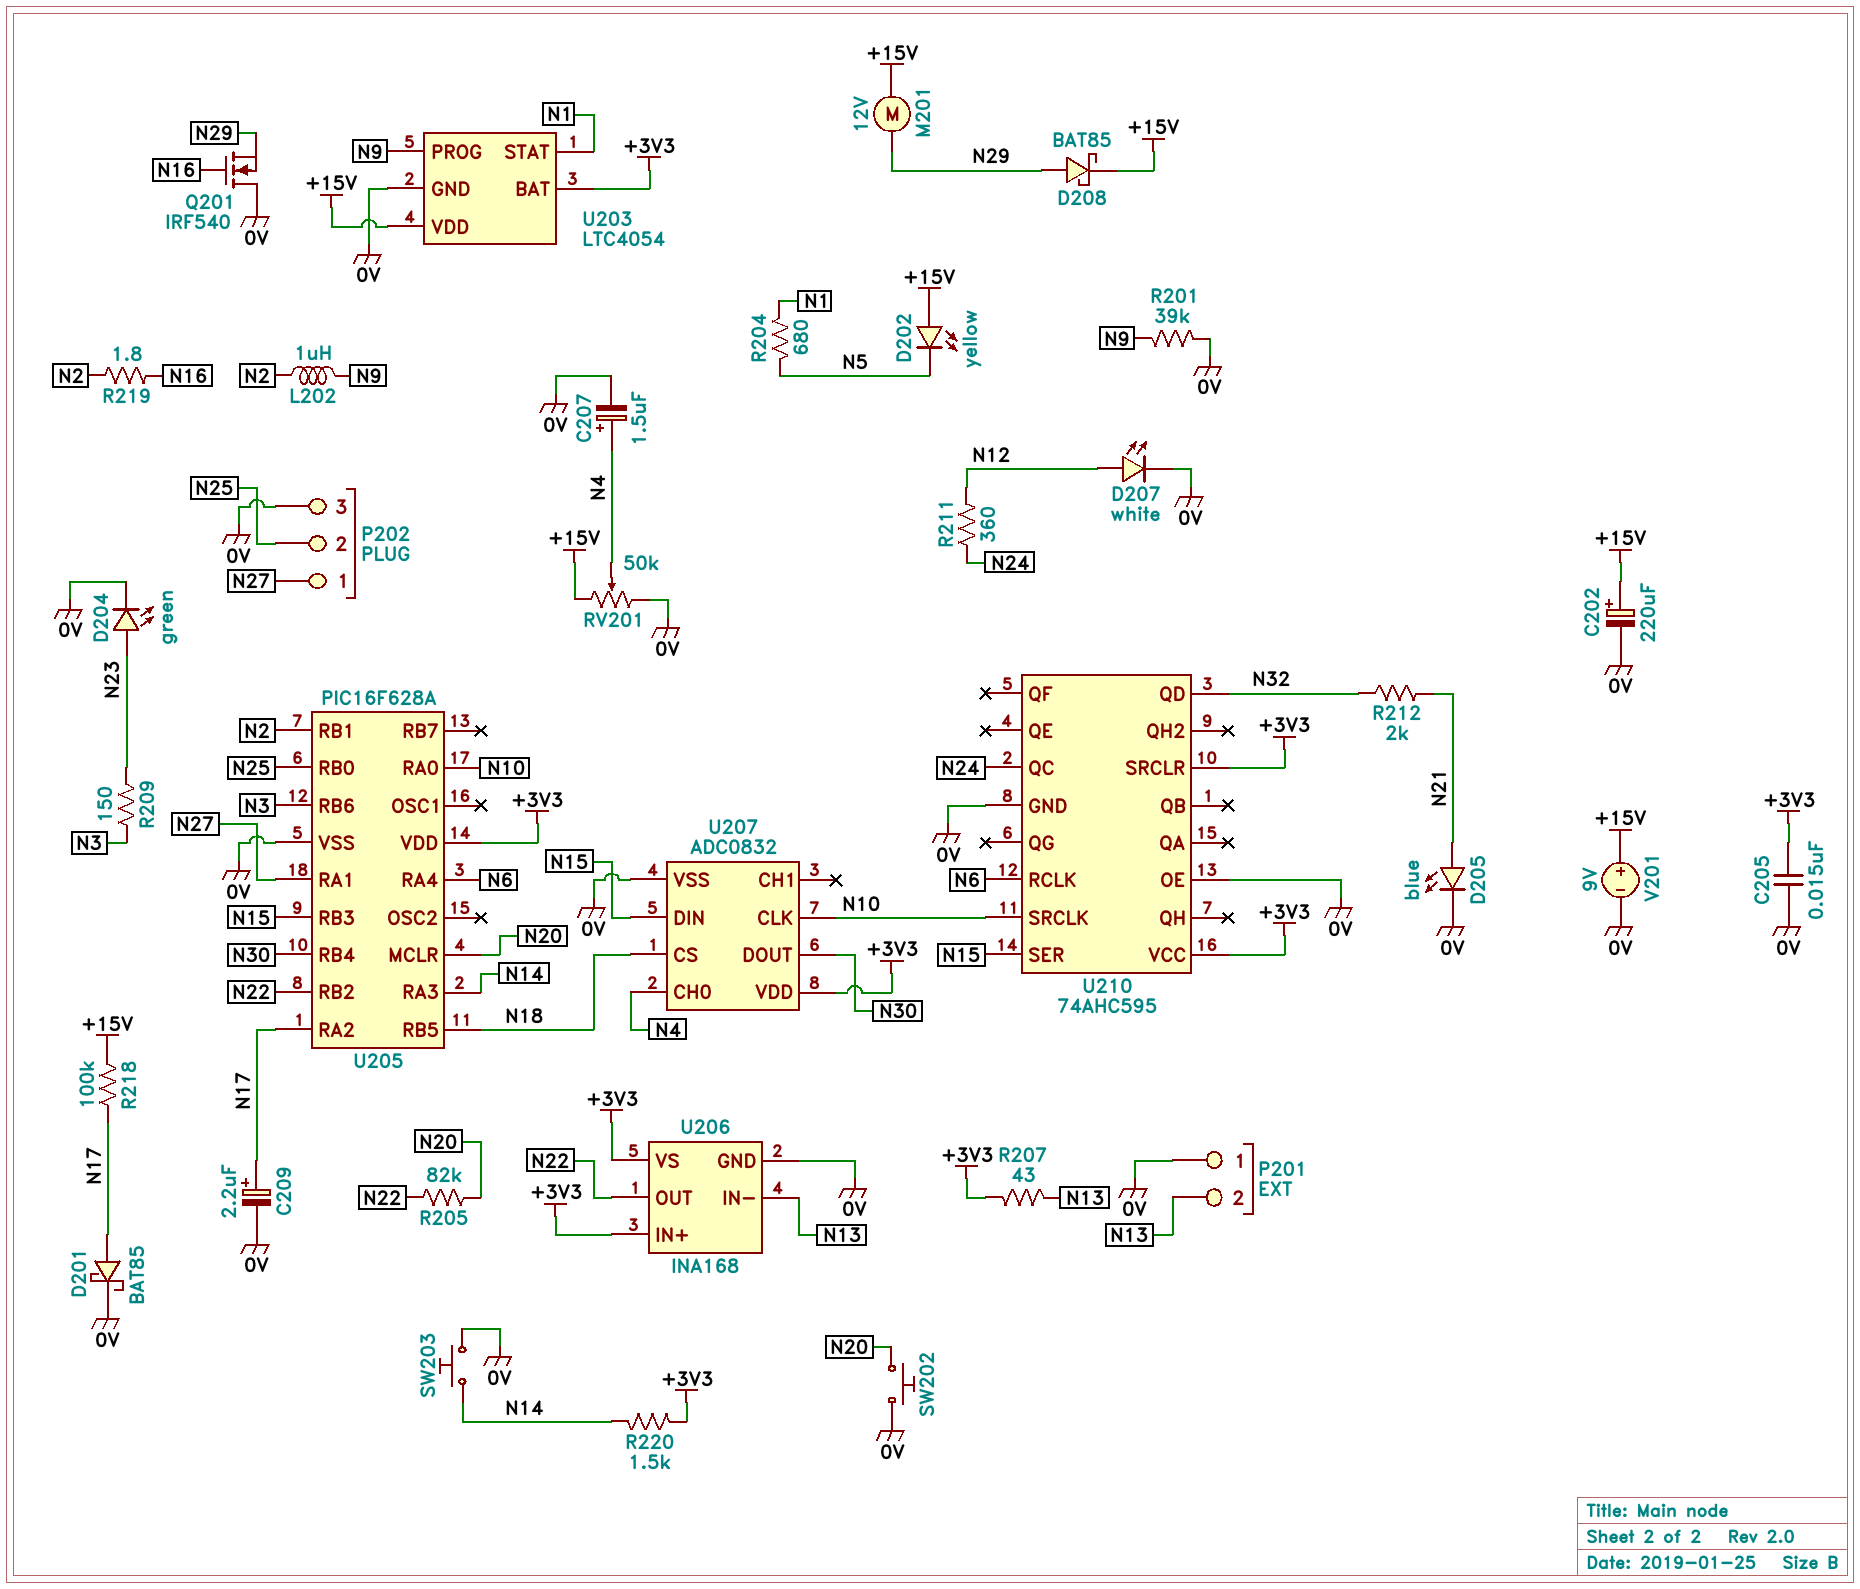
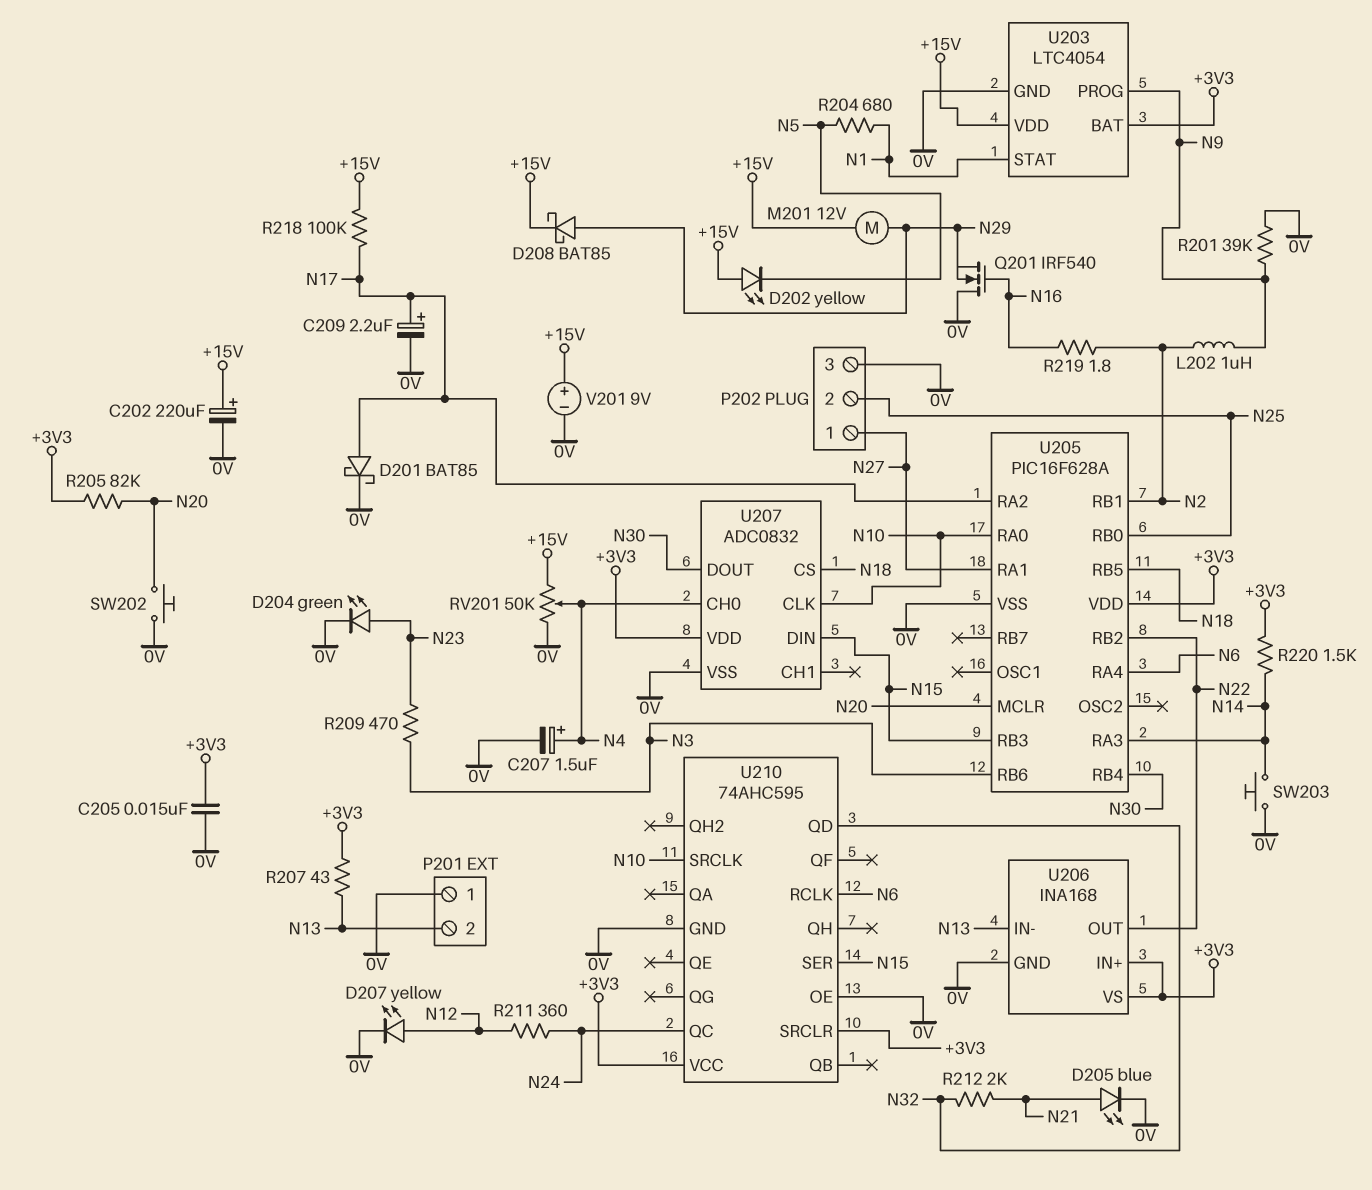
D207: LED white (A N12, K 0V) -> LED yellow (A N12, K 0V)
R205: 82k (N20, N22) -> 82k (+3V3, N20)
R209: 150 (N3, N23) -> 470 (N3, N23)

